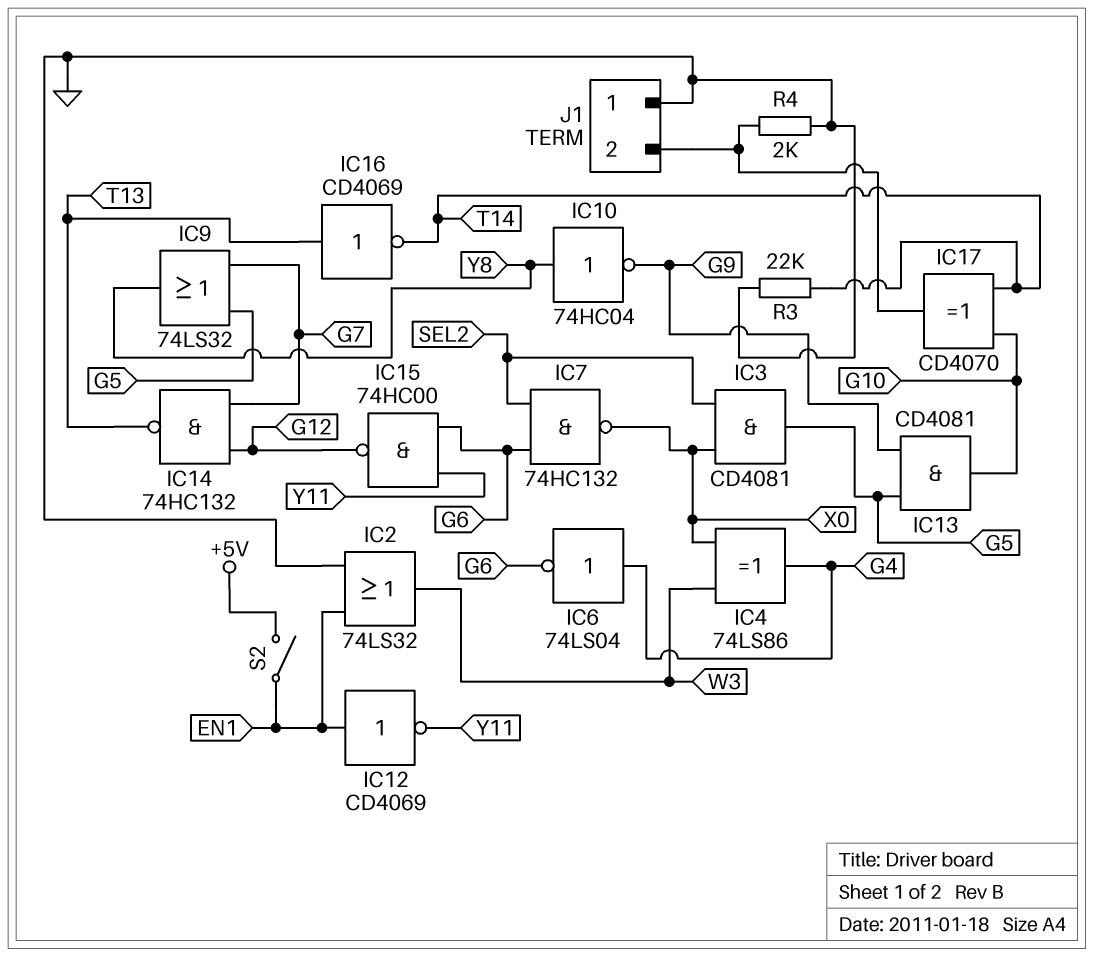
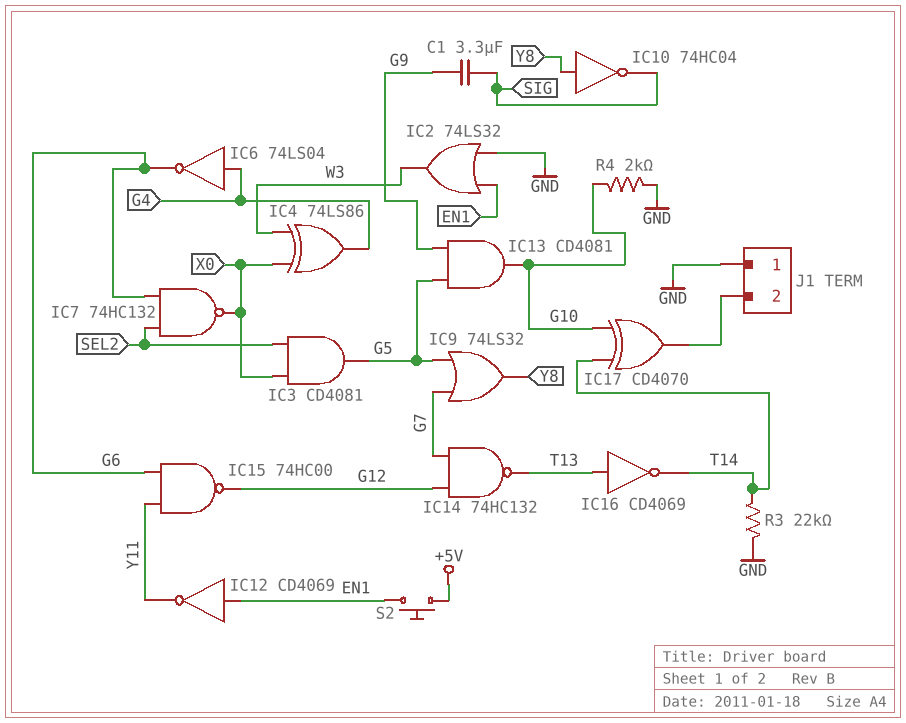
C1: none -> 3.3uF (G9, SIG)
IC10: NOT 74HC04 (in Y8, out G9) -> NOT 74HC04 (in Y8, out SIG)
R4: 2k (GND, J1/2) -> 2k (G10, GND)
S2: switch (+5V, EN1) -> button (+5V, EN1)

